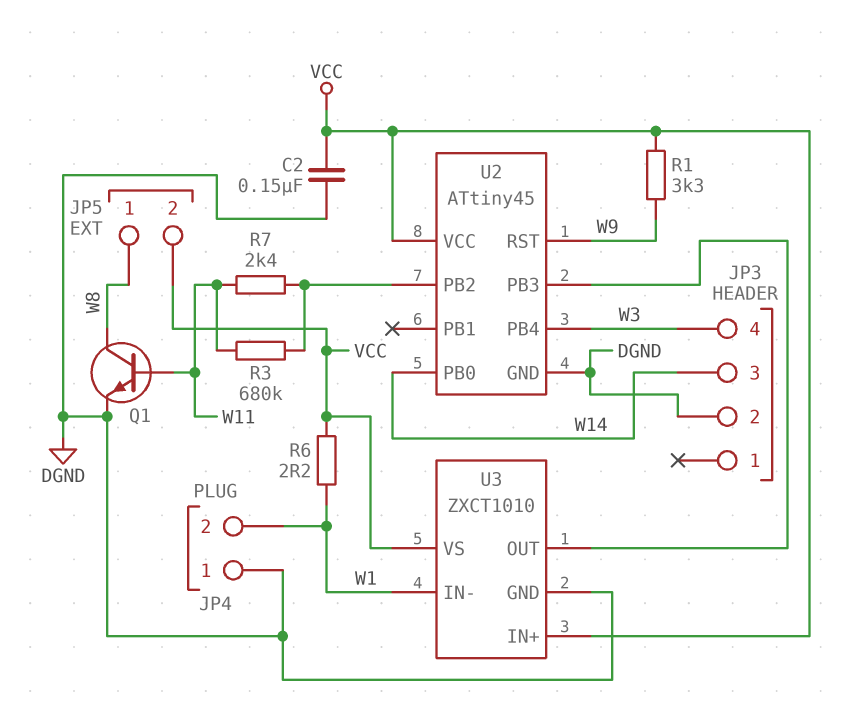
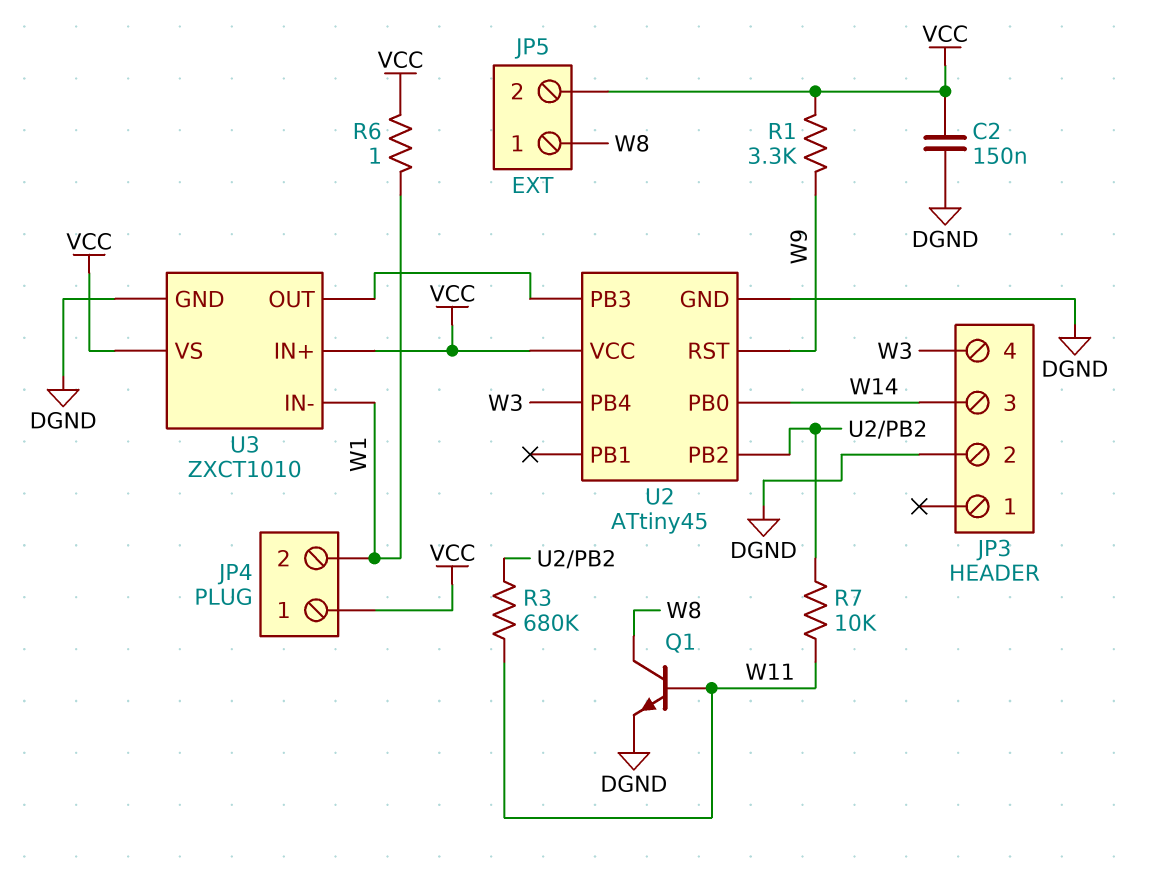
JP4 pin 1: DGND -> VCC
R6: 2.2 (VCC, W1) -> 1 (VCC, W1)
R7: 2.4k (U2/PB2, W11) -> 10k (U2/PB2, W11)

